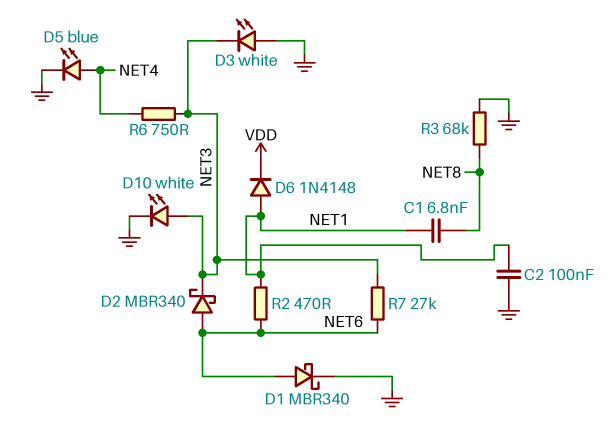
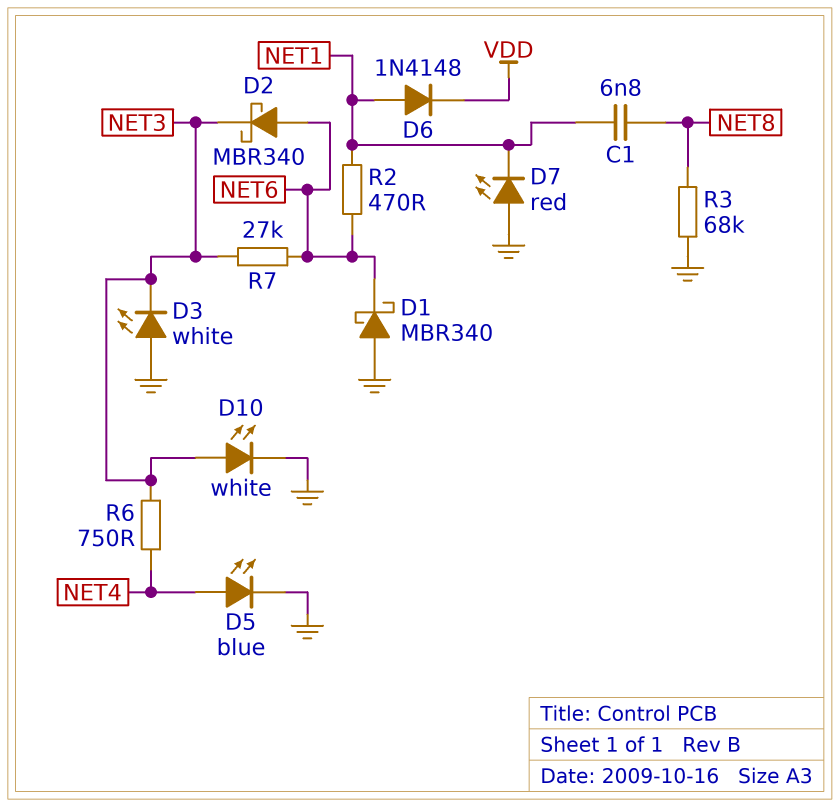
C2: 100nF (GND, NET1) -> none
D1: schottky MBR340 (A NET6, K GND) -> schottky MBR340 (A GND, K NET6)
D7: none -> LED red (A GND, K NET1)

